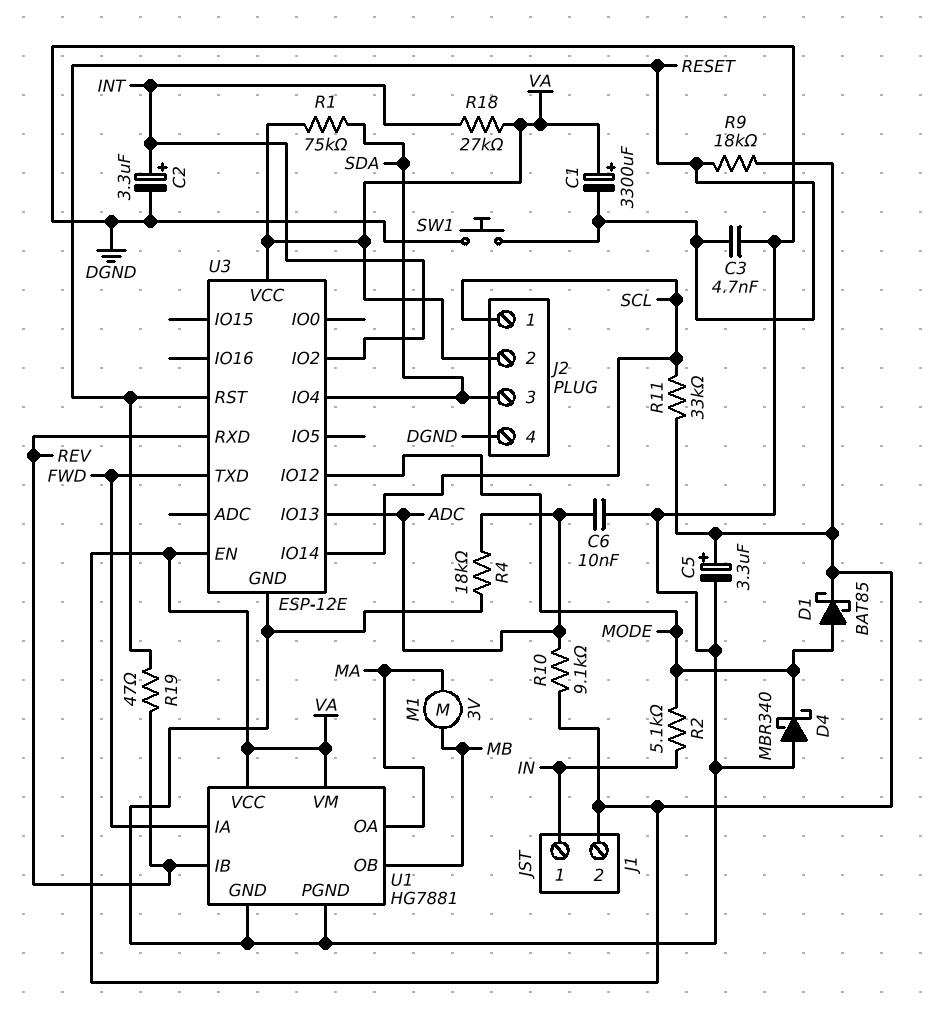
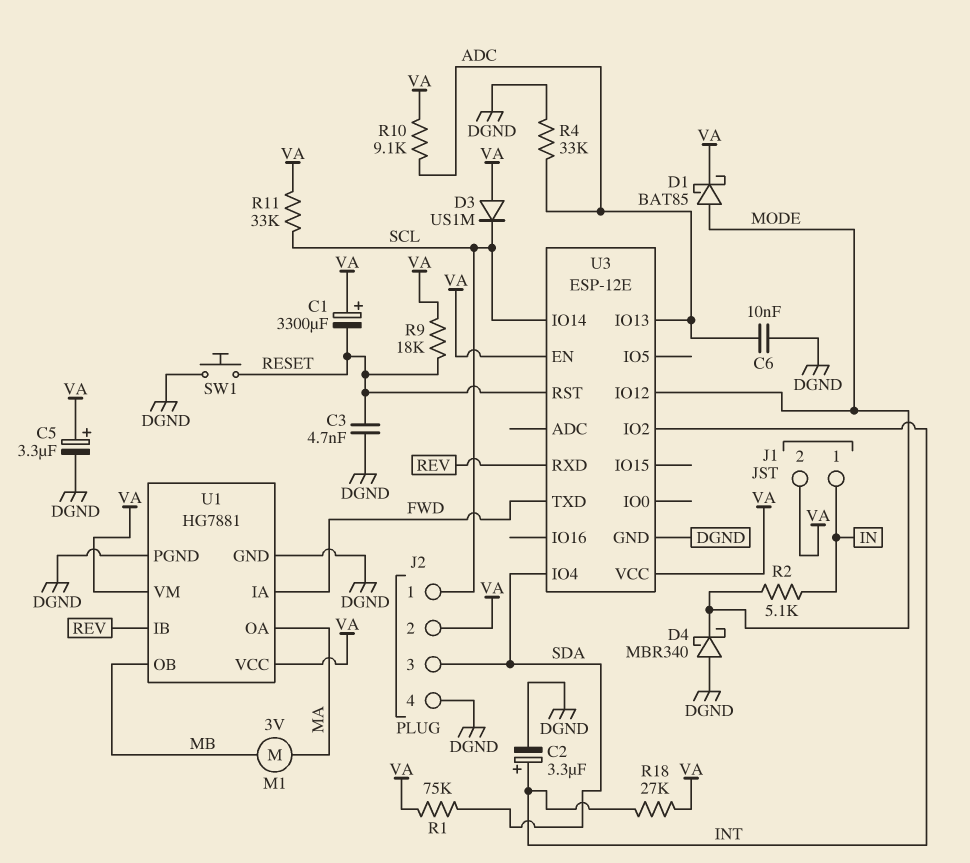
D3: none -> diode US1M (A VA, K SCL)
R4: 18k (ADC, DGND) -> 33k (ADC, DGND)
R19: 47 (RESET, REV) -> none

